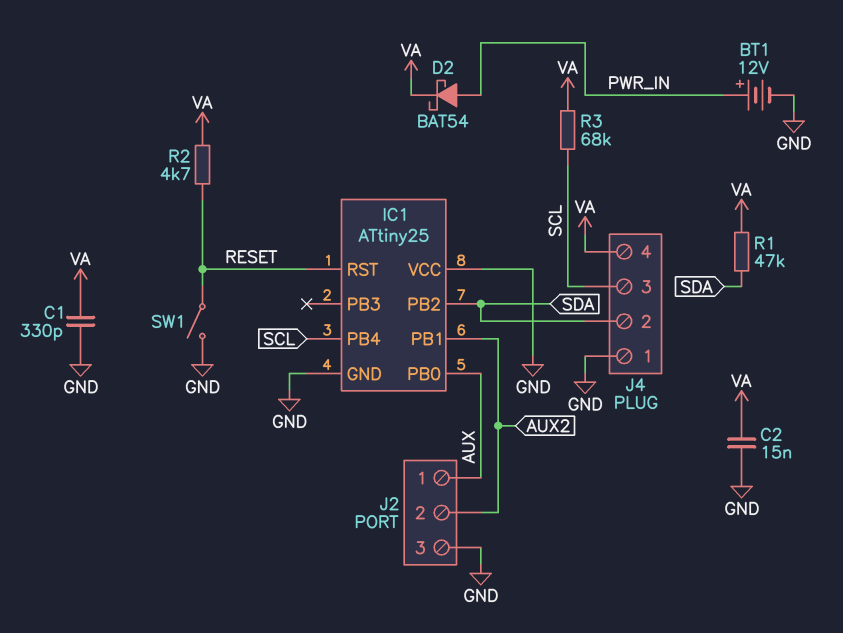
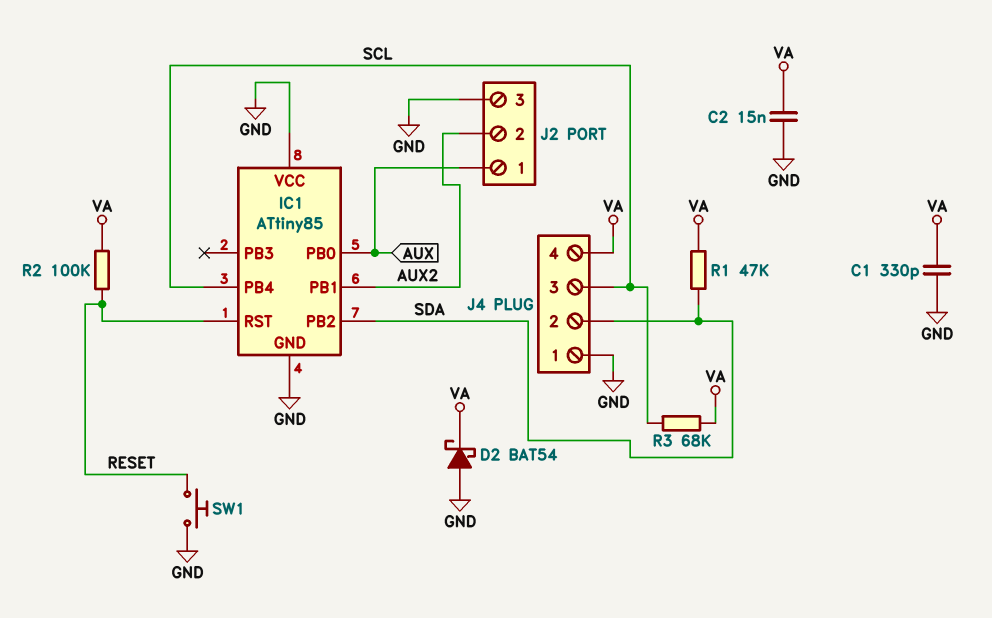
BT1: 12V (plus PWR_IN, minus GND) -> none
D2: schottky BAT54 (A PWR_IN, K VA) -> schottky BAT54 (A GND, K VA)
IC1: ATtiny25 -> ATtiny85
R2: 4.7k (RESET, VA) -> 100k (RESET, VA)
SW1: switch (GND, RESET) -> button (GND, RESET)

